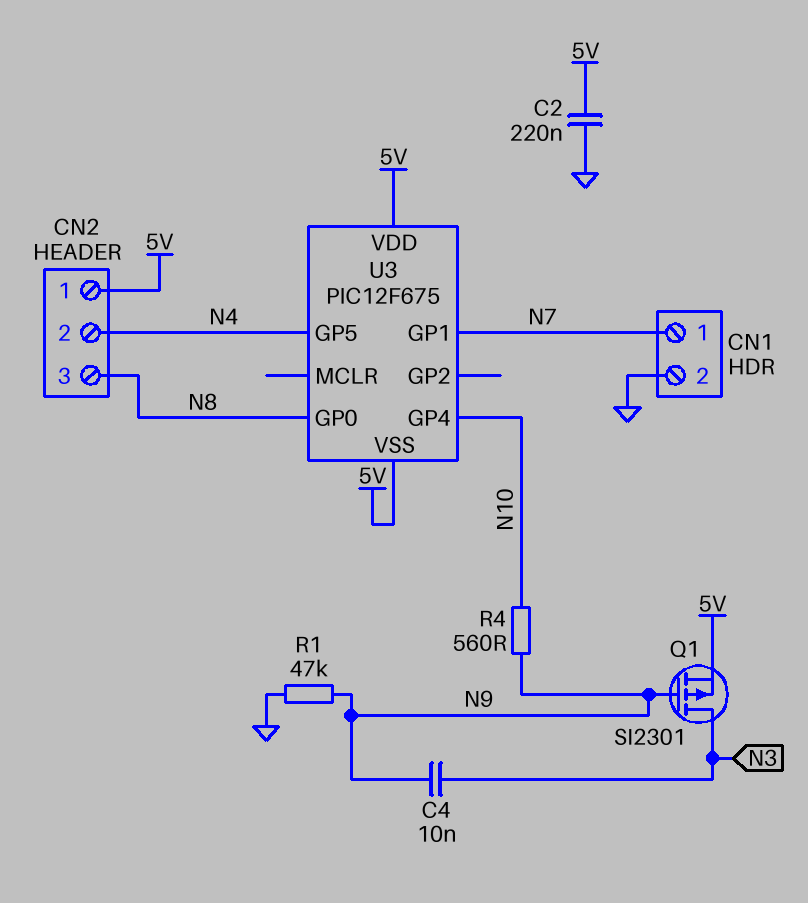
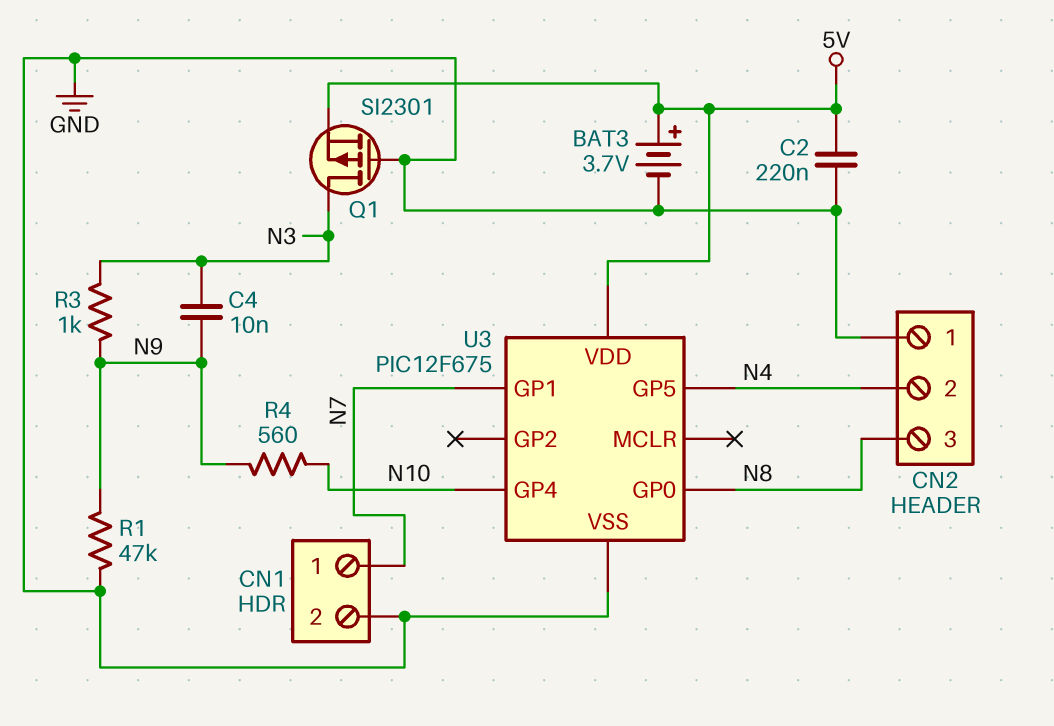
BAT3: none -> 3.7V (plus 5V, minus GND)
CN2 pin 1: 5V -> GND
Q1: PMOS SI2301 (G N9, D N3, S 5V) -> PMOS SI2301 (G GND, D N3, S 5V)
R3: none -> 1k (N3, N9)
U3 pin VSS: 5V -> GND

